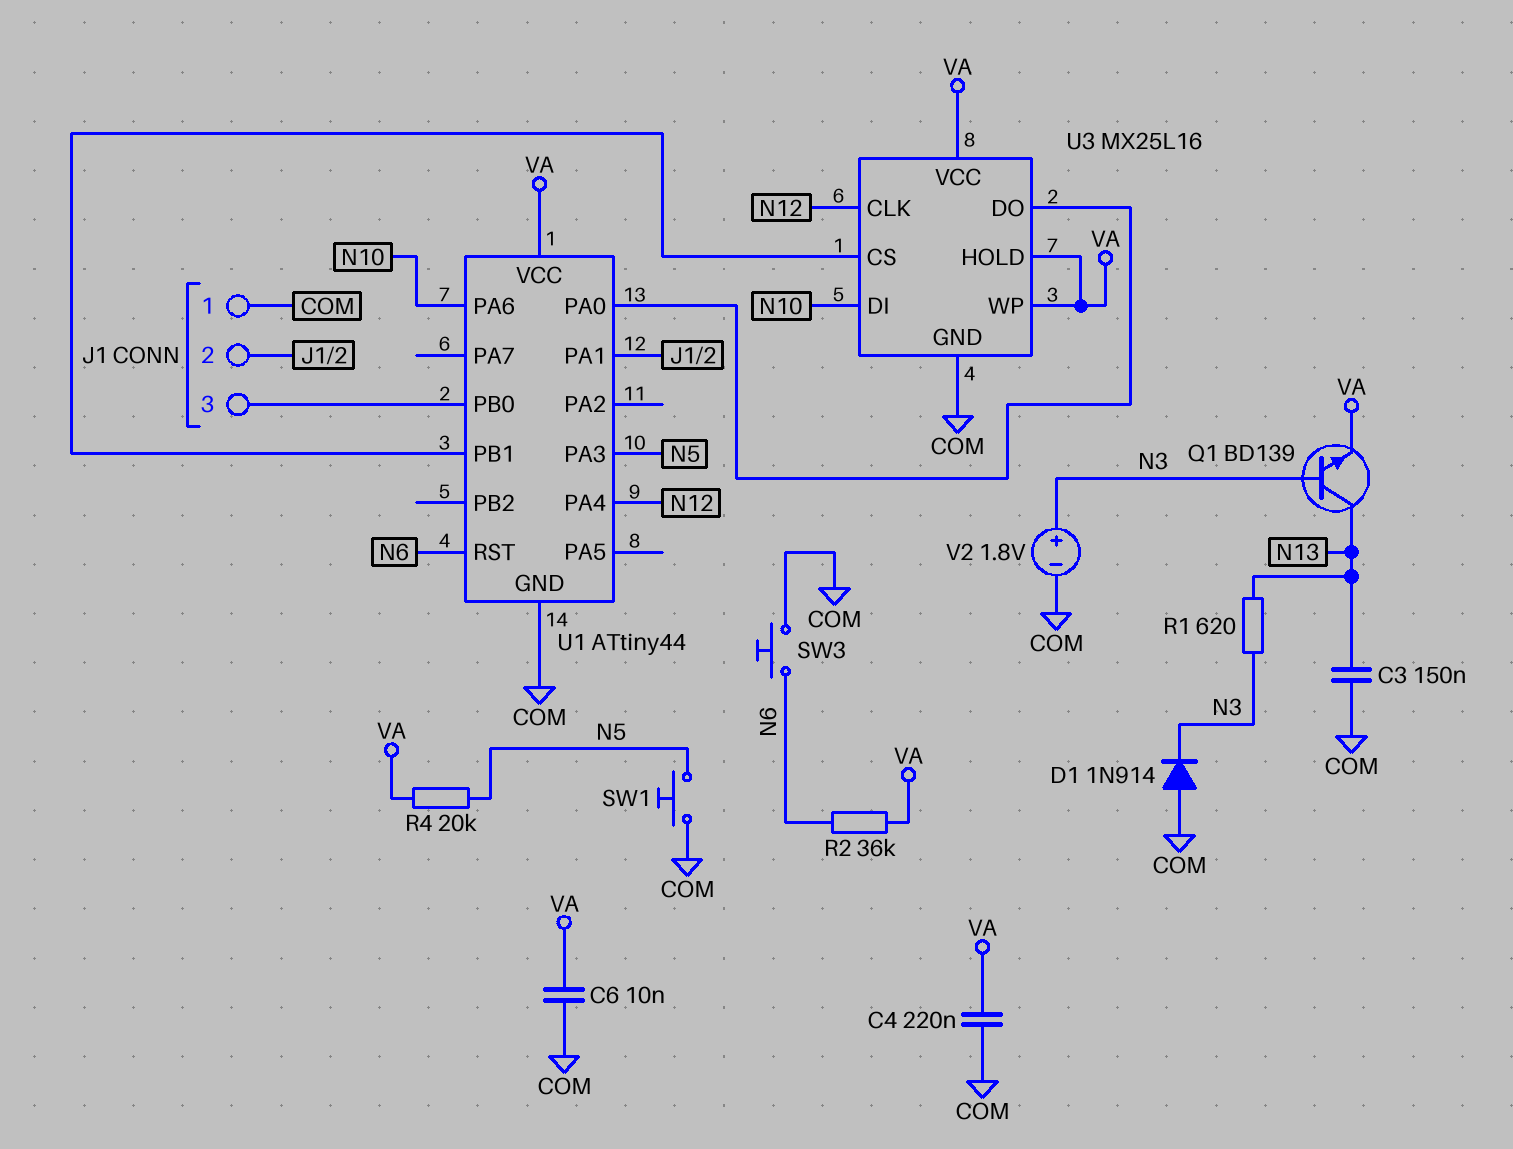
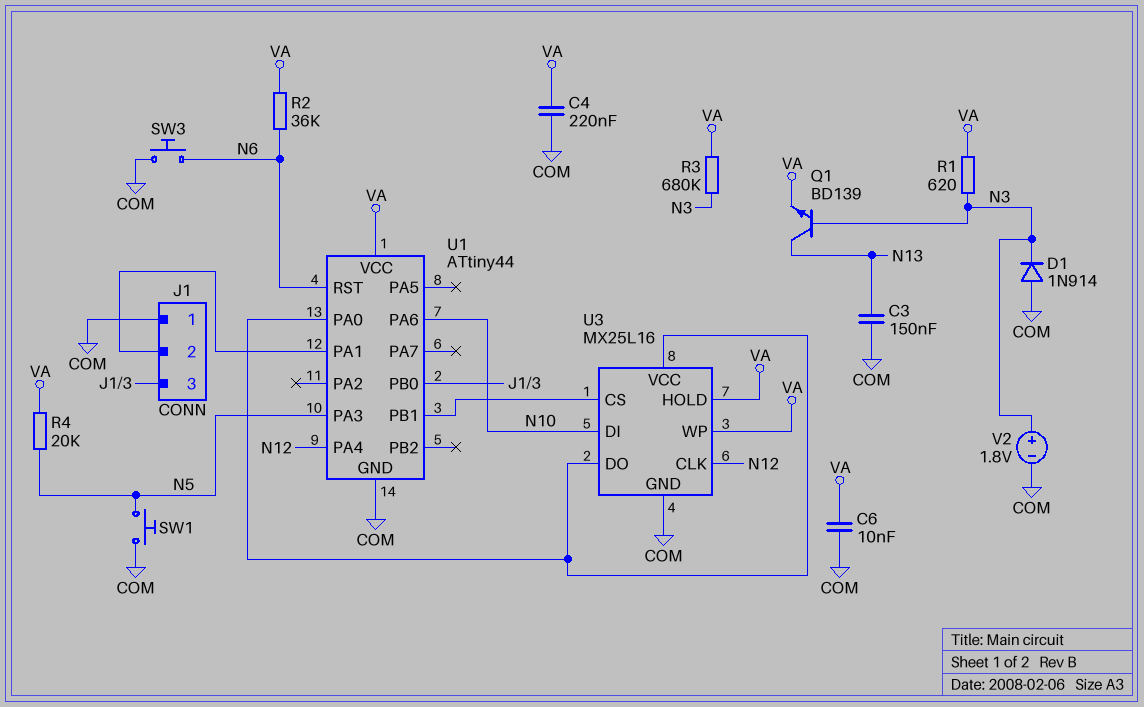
R1: 620 (N3, N13) -> 620 (N3, VA)
R3: none -> 680k (N3, VA)
U3 pin VCC: VA -> U1/PA0

